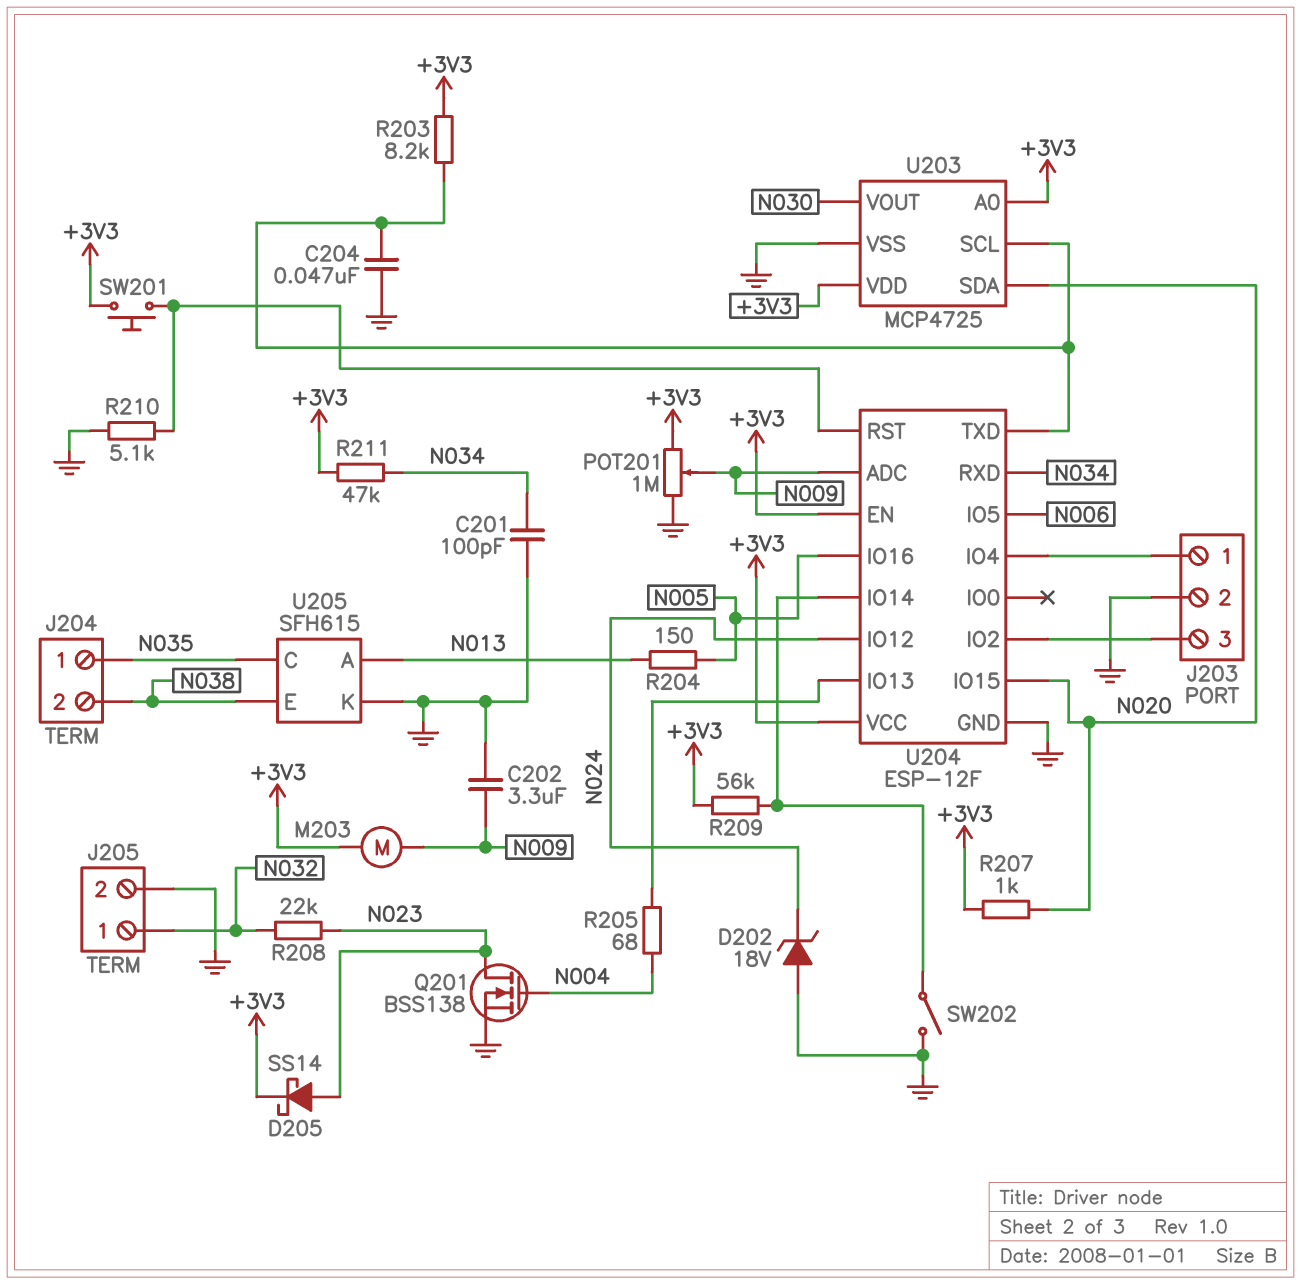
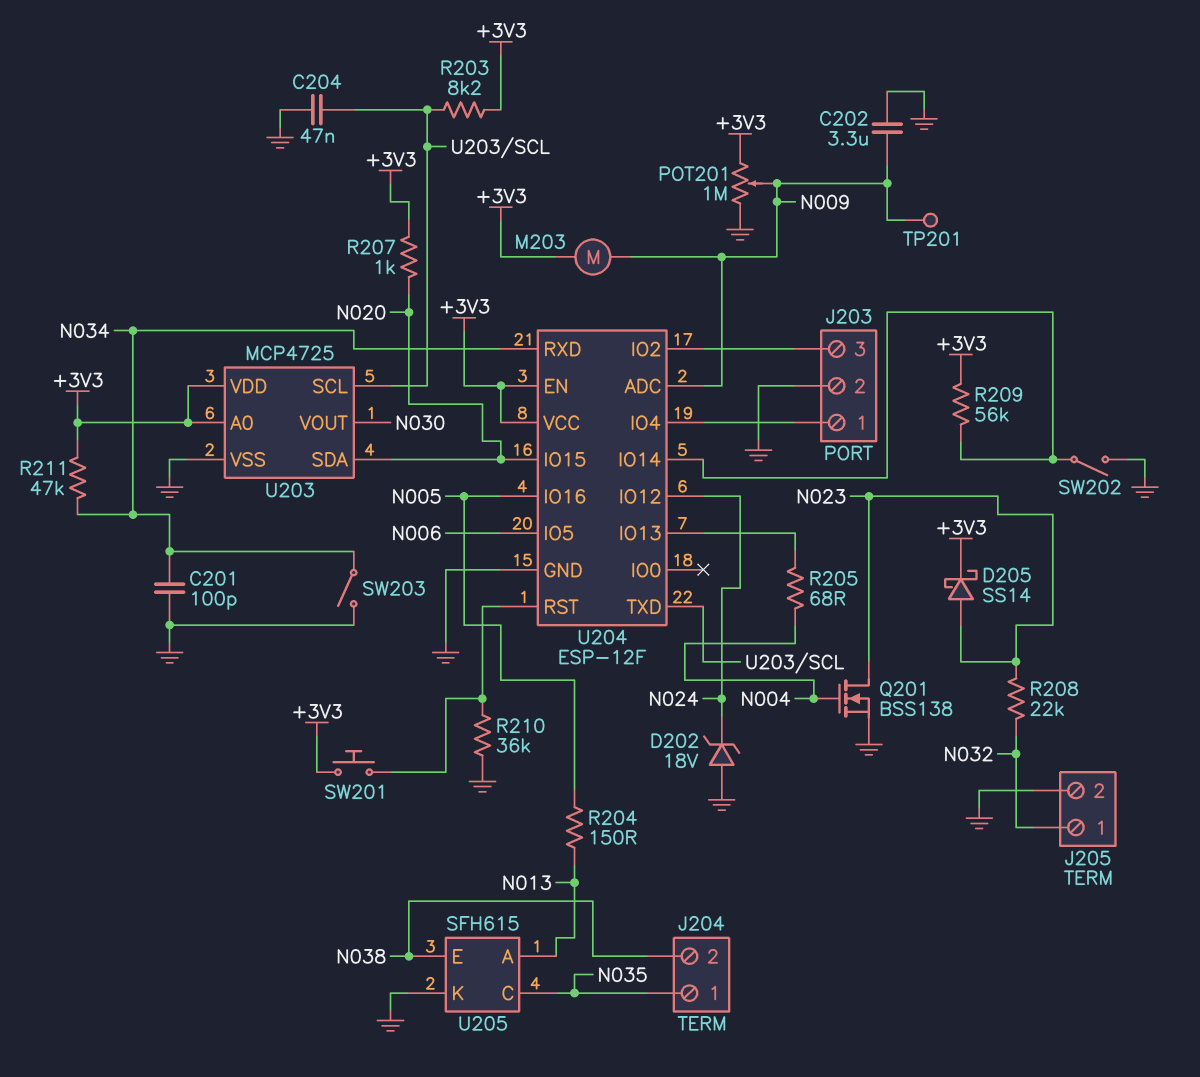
R210: 5.1k (GND, U204/RST) -> 36k (GND, U204/RST)
SW203: none -> switch (GND, N034)
TP201: none -> test point (N009)

